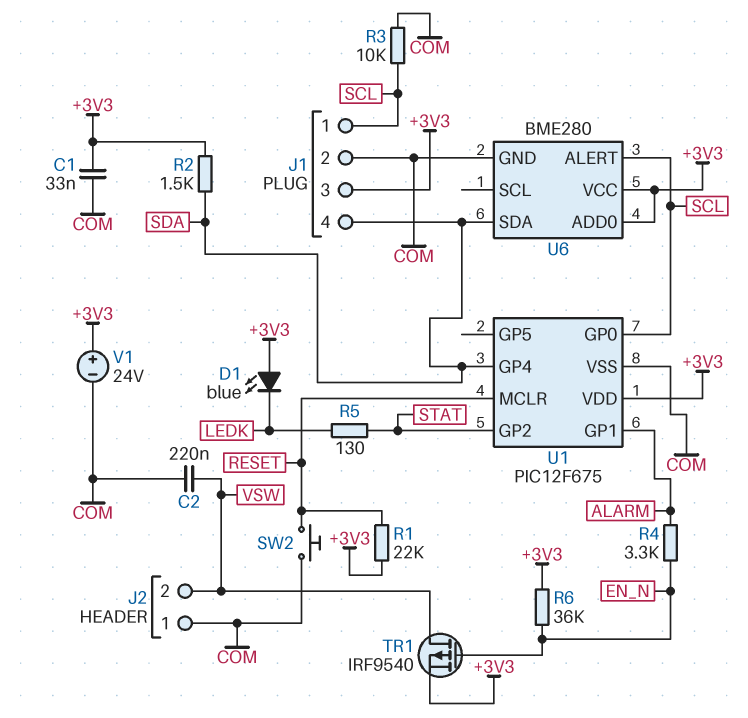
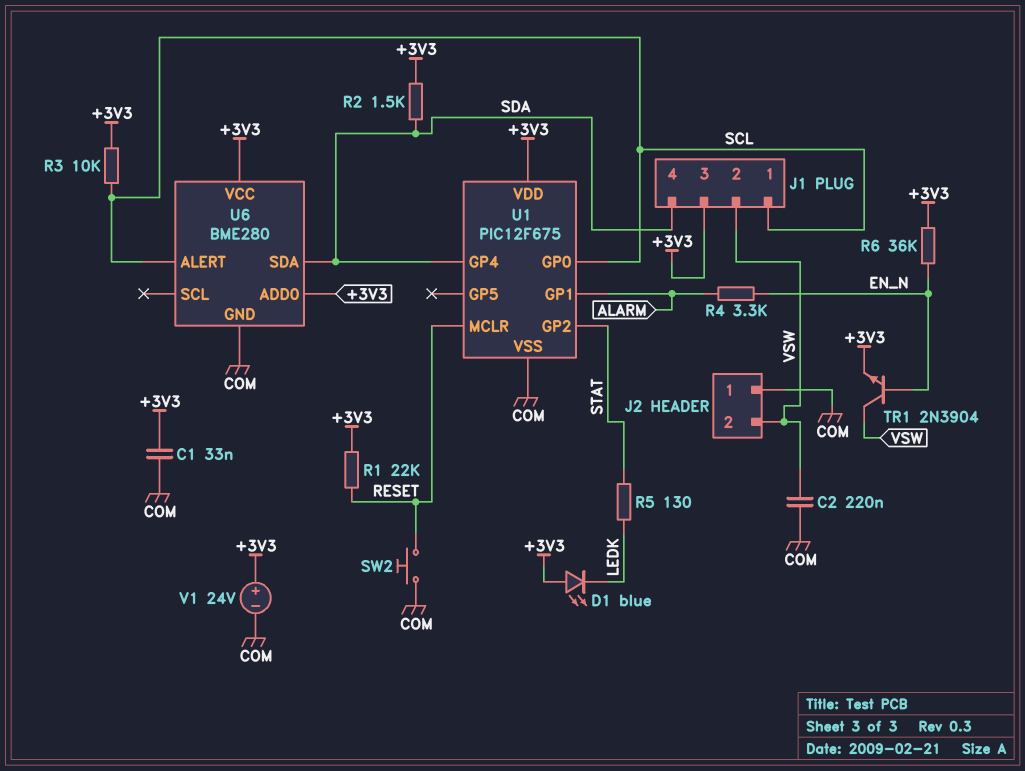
J1 pin 2: COM -> VSW
R3: 10k (COM, SCL) -> 10k (+3V3, SCL)
TR1: PMOS IRF9540 (G EN_N, D VSW, S +3V3) -> NPN 2N3904 (B EN_N, C VSW, E +3V3)

